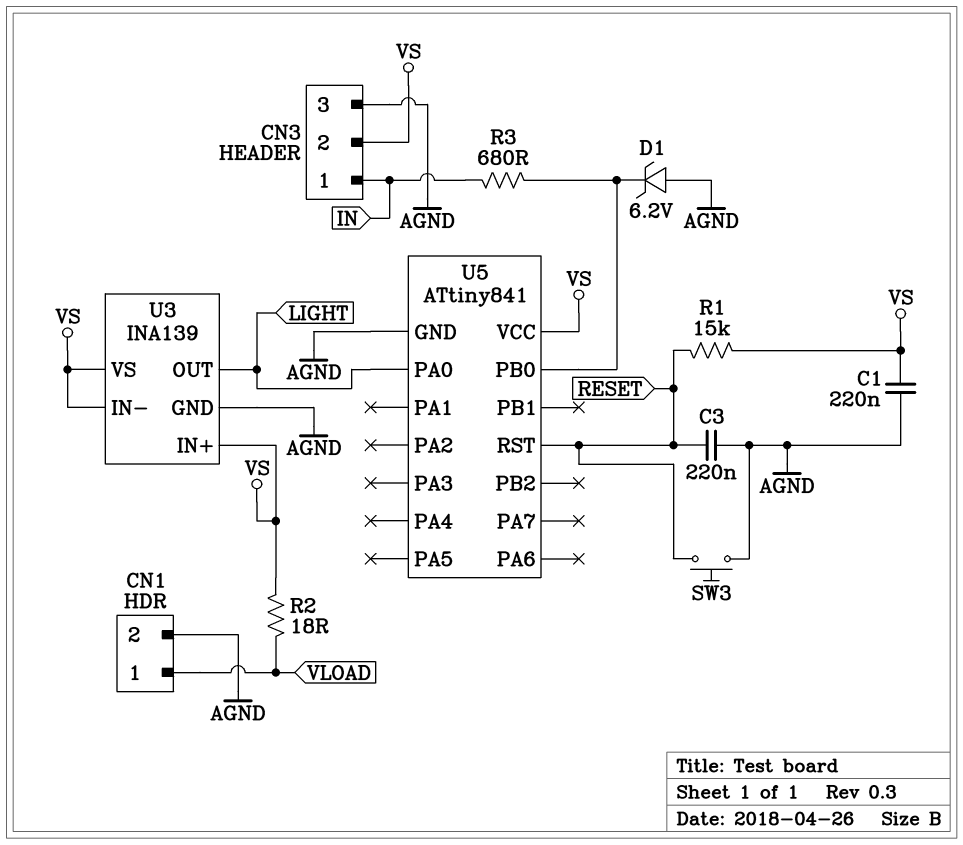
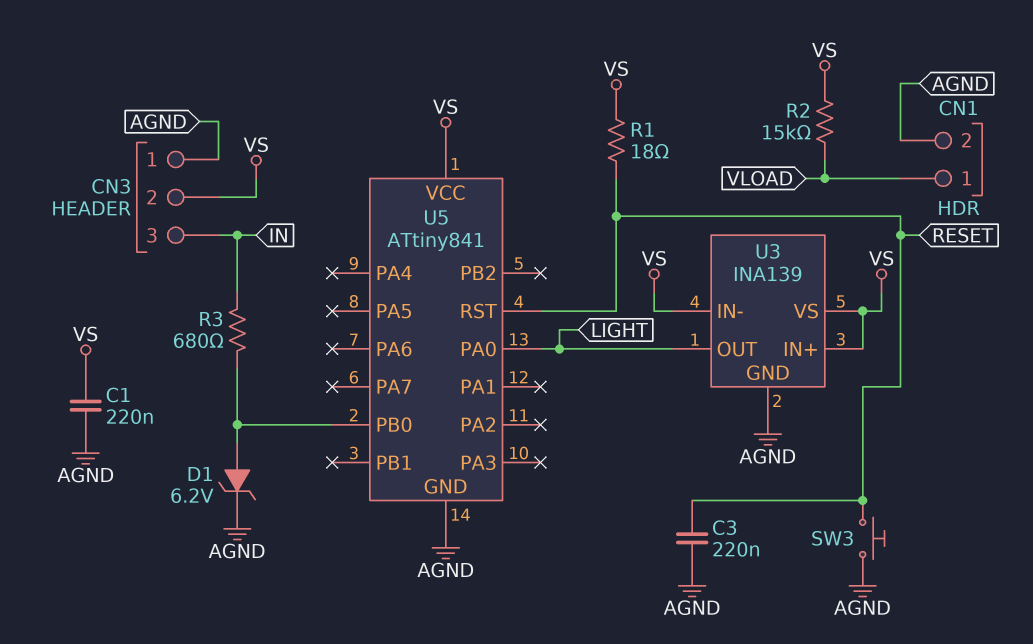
CN3 pin 1: IN -> AGND
CN3 pin 3: AGND -> IN
D1: zener 6.2V (A AGND, K U5/PB0) -> zener 6.2V (A U5/PB0, K AGND)
R1: 15k (RESET, VS) -> 18 (RESET, VS)
R2: 18 (VLOAD, VS) -> 15k (VLOAD, VS)

